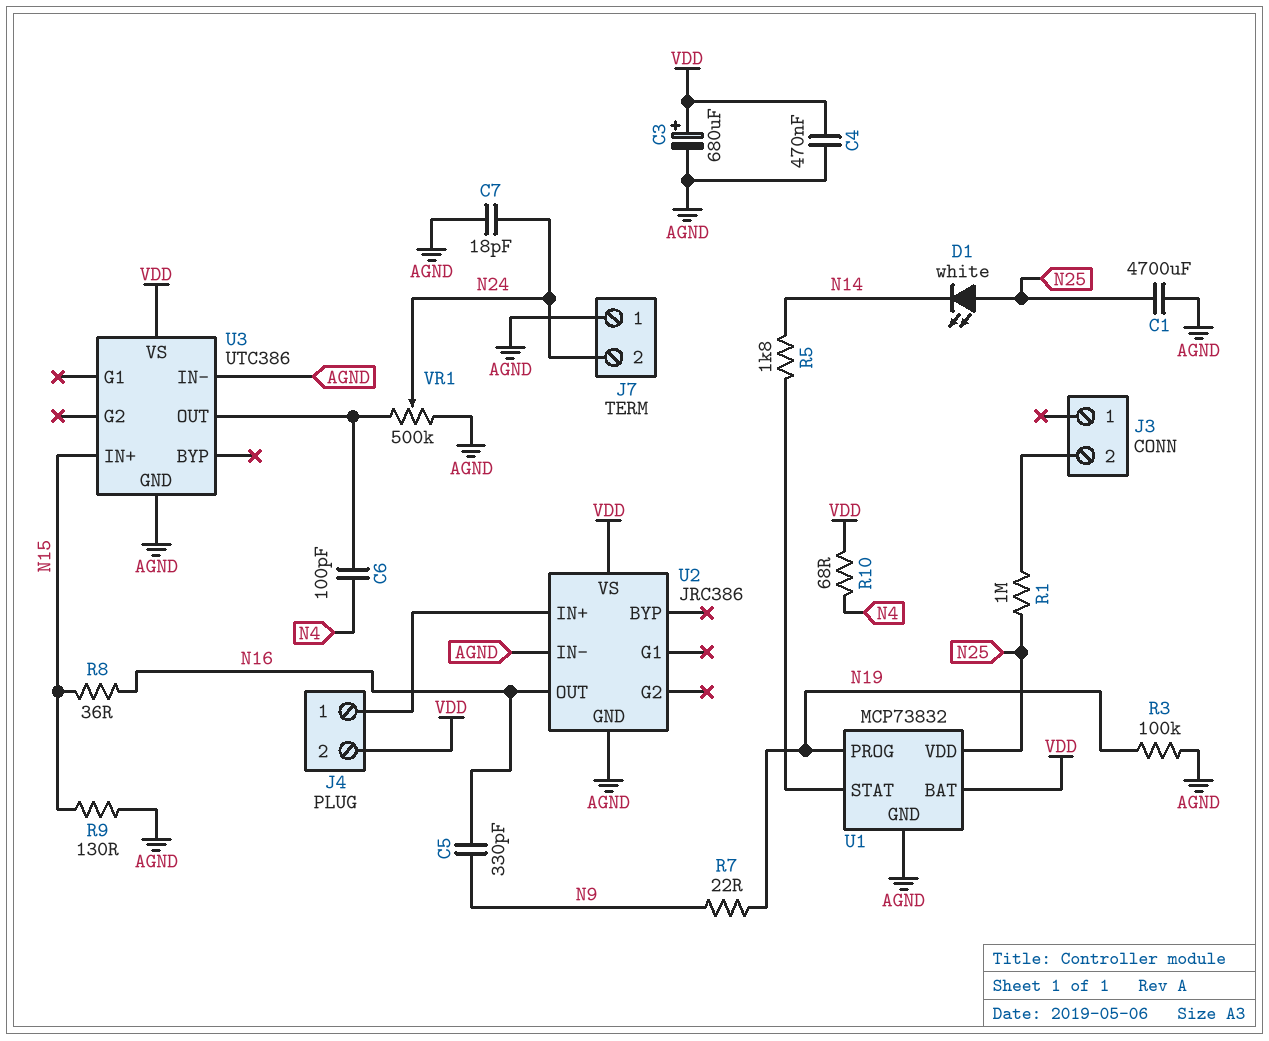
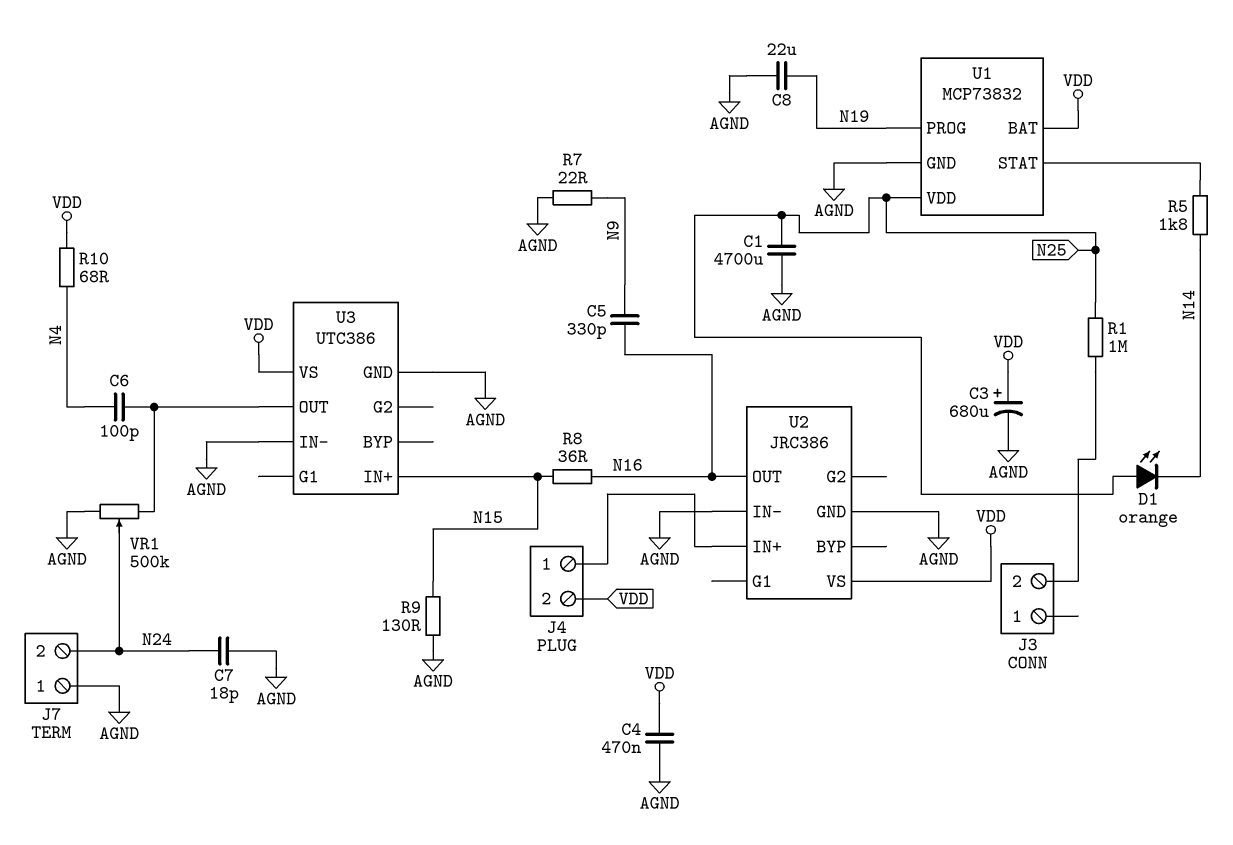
C8: none -> 22uF (AGND, N19)
D1: LED white (A N25, K N14) -> LED orange (A N25, K N14)
R3: 100k (AGND, N19) -> none
R7: 22 (N9, N19) -> 22 (AGND, N9)

